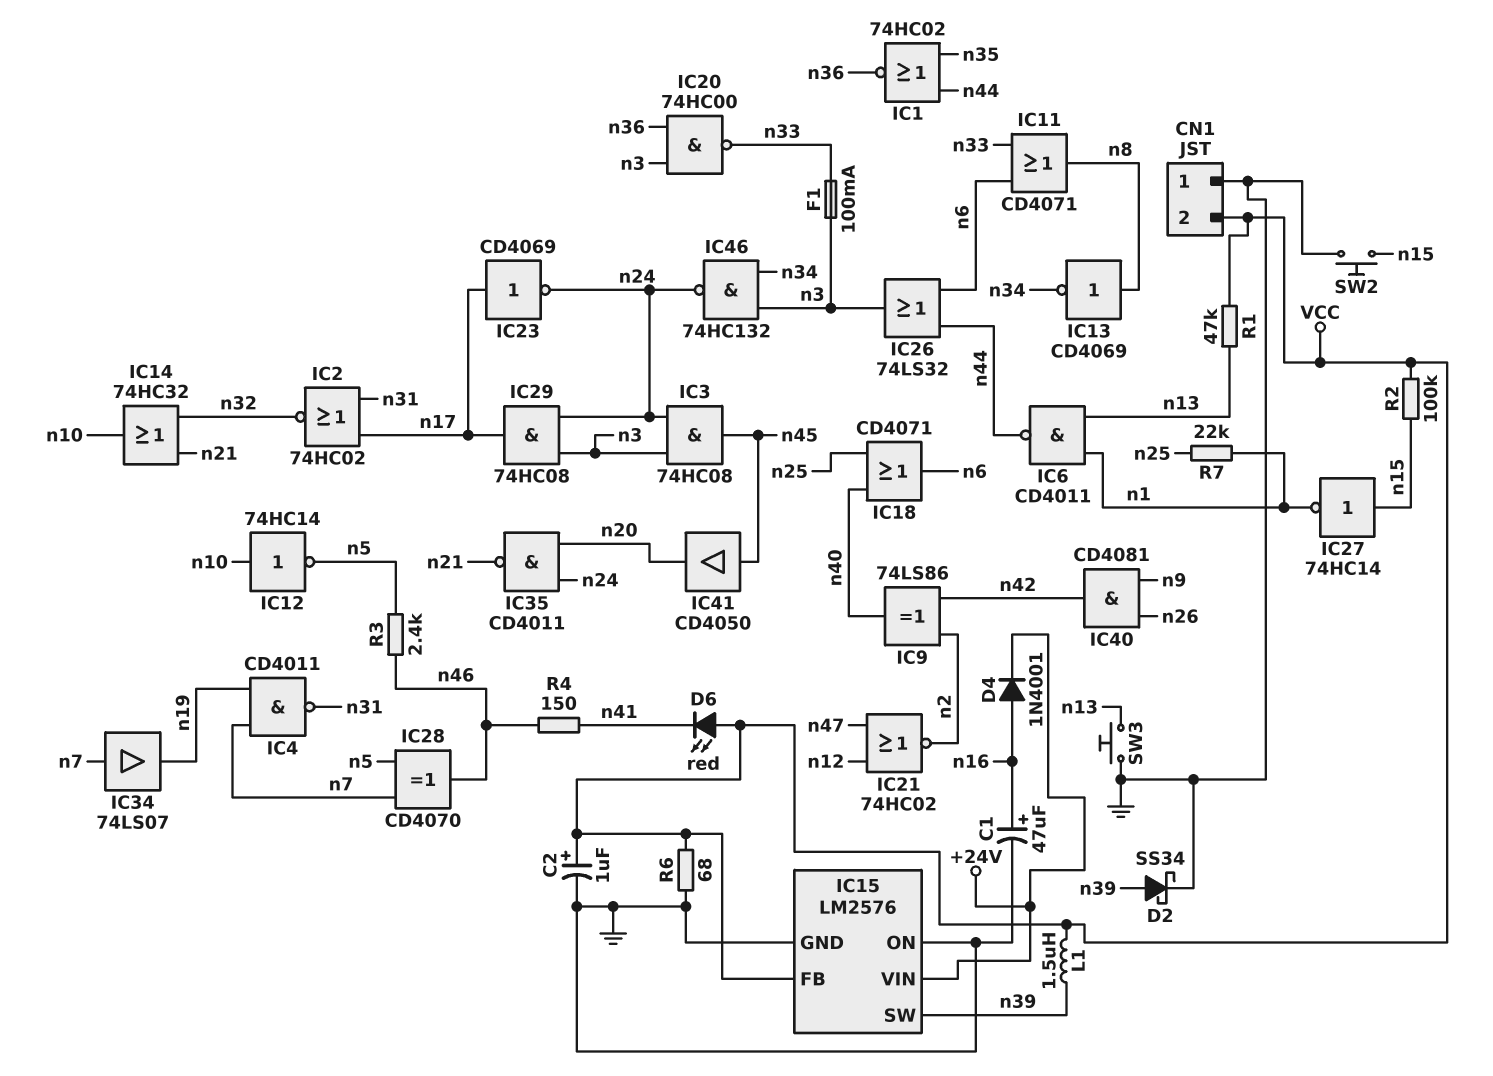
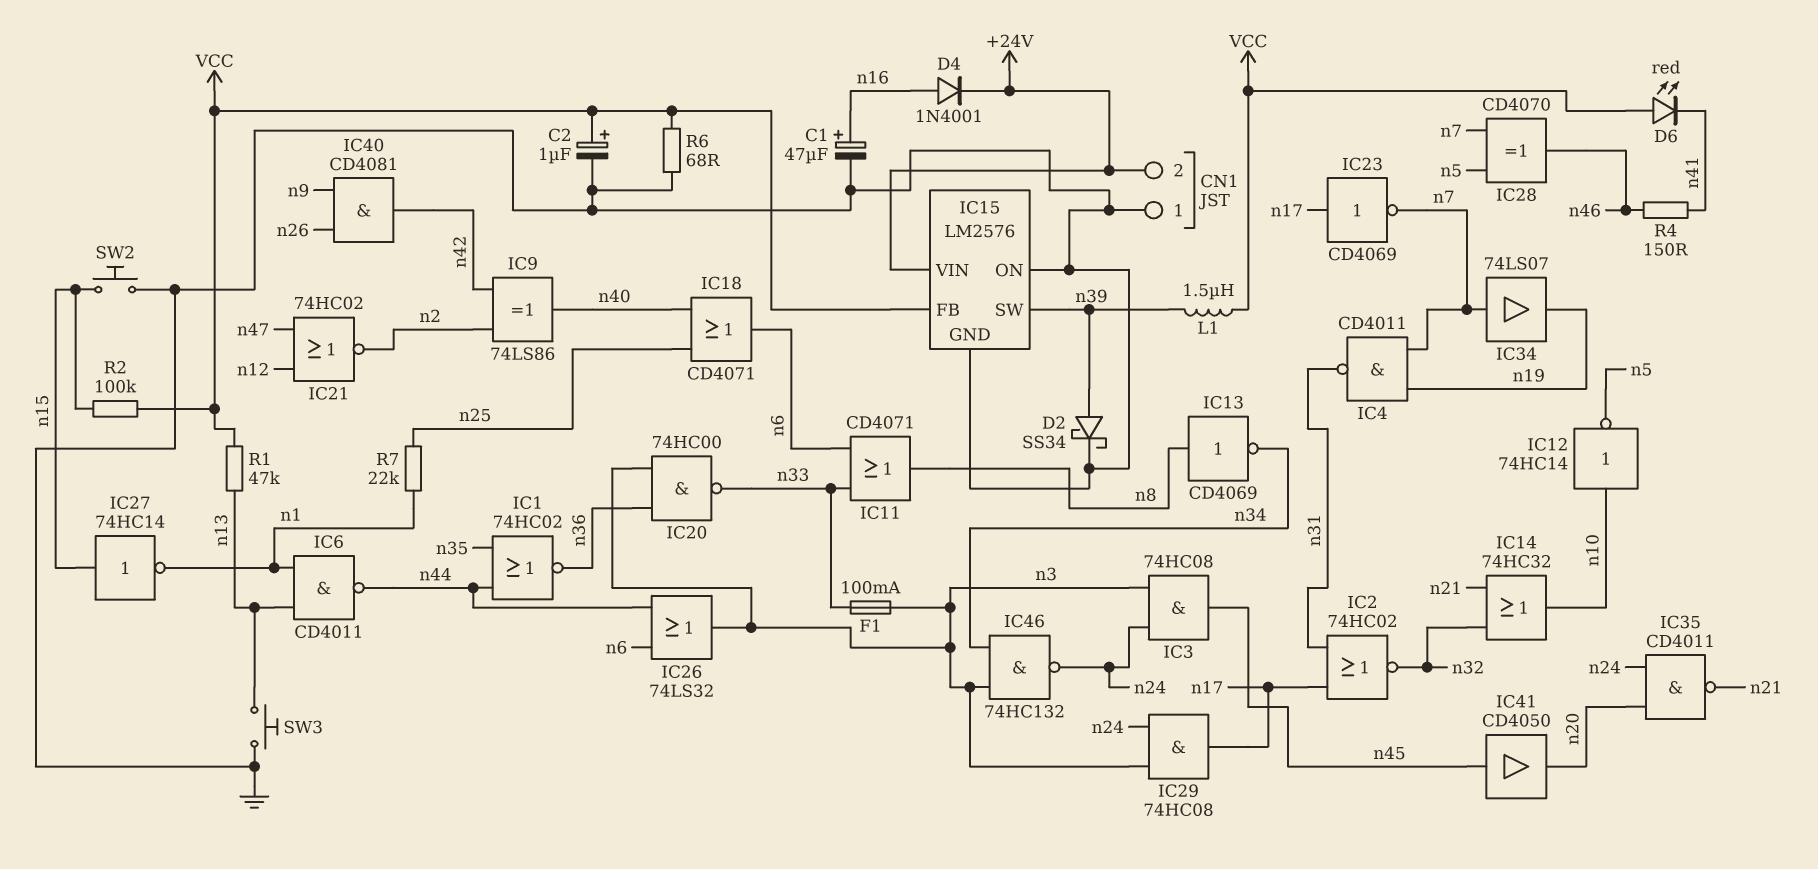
CN1 pin 2: VCC -> +24V
IC23: NOT CD4069 (in n17, out n24) -> NOT CD4069 (in n17, out n7)
R3: 2.4k (n5, n46) -> none

